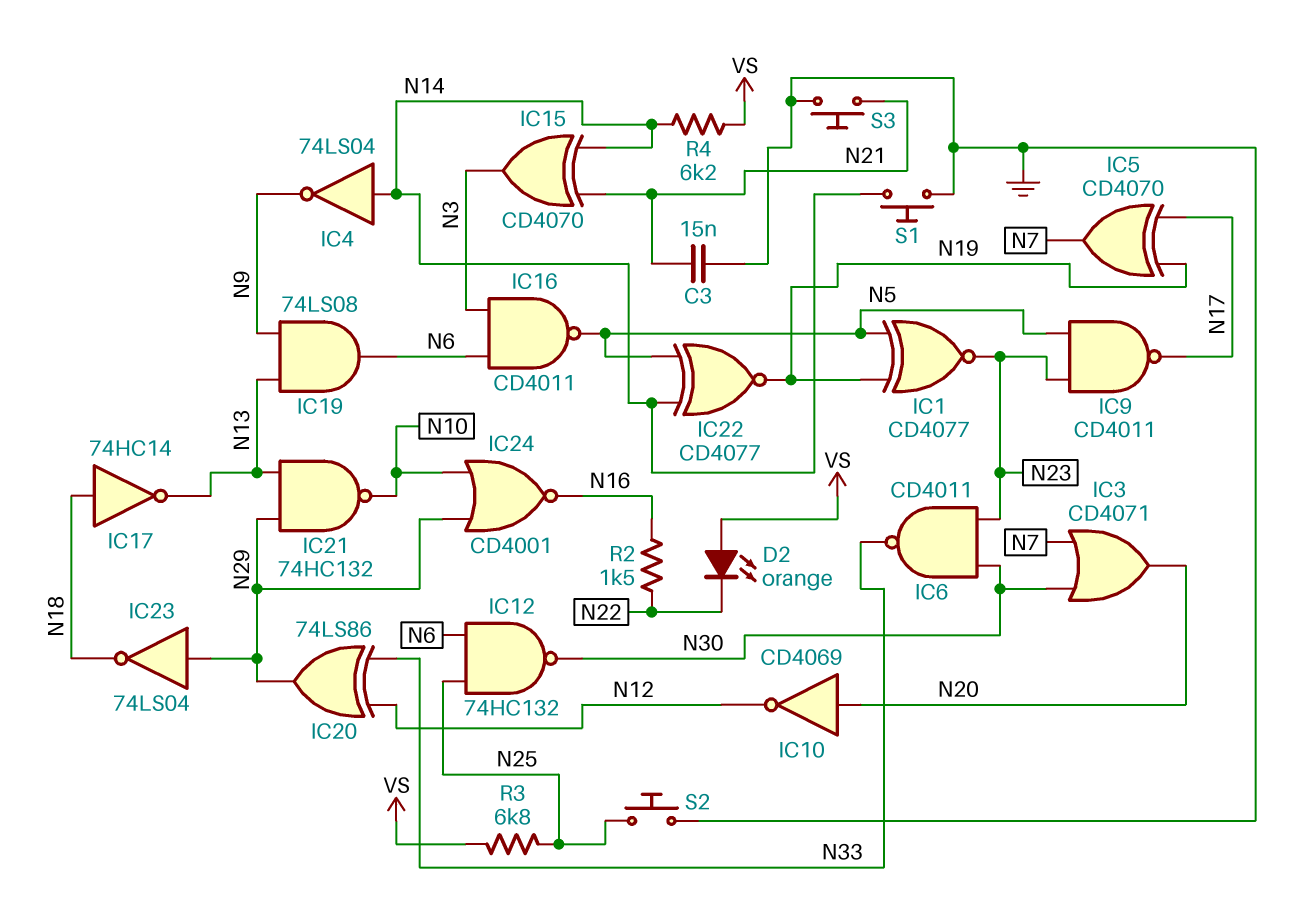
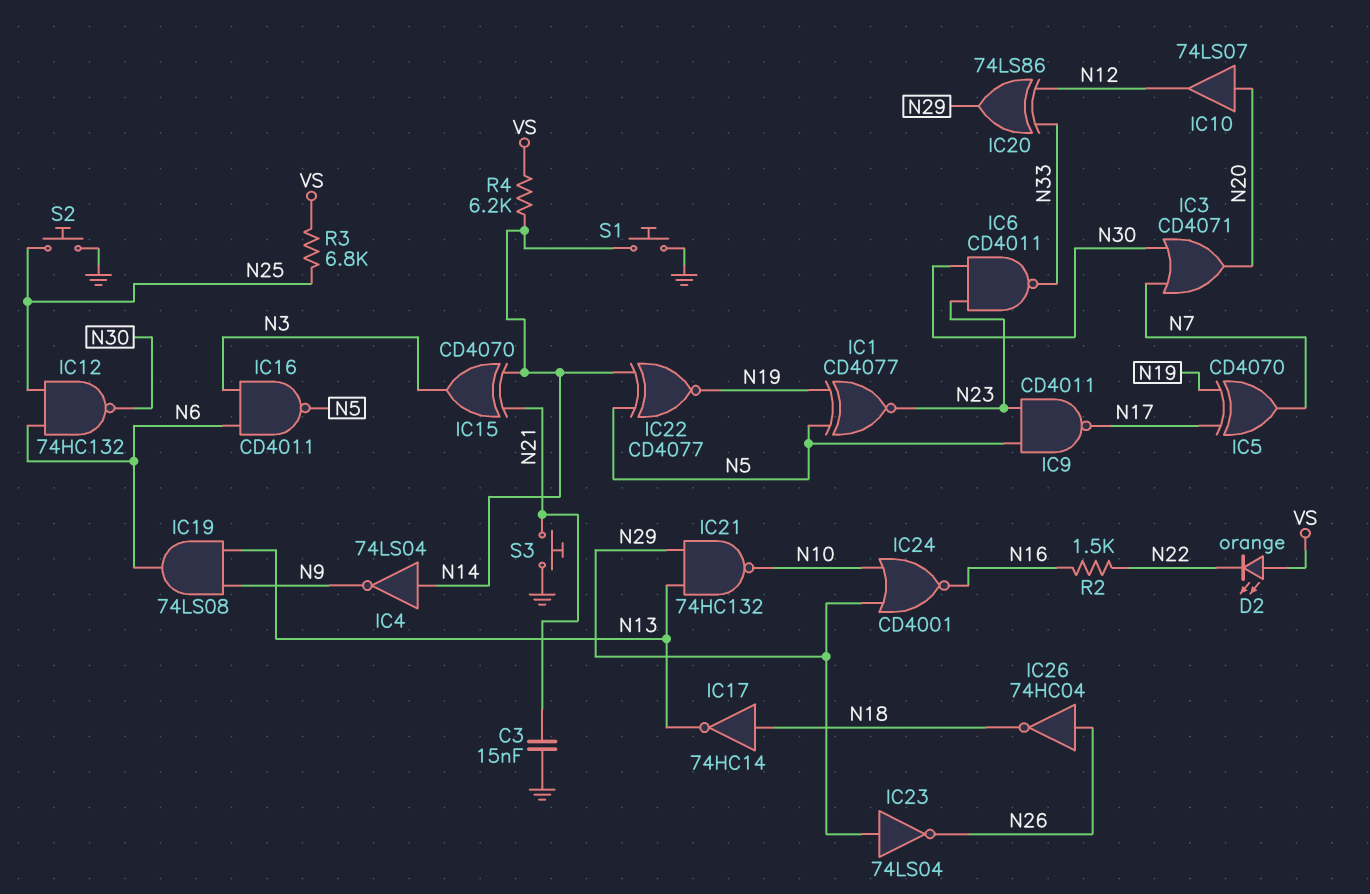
IC10: NOT CD4069 (in N20, out N12) -> buffer 74LS07 (in N20, out N12)
IC23: NOT 74LS04 (in N29, out N18) -> NOT 74LS04 (in N29, out N26)
IC26: none -> NOT 74HC04 (in N26, out N18)

